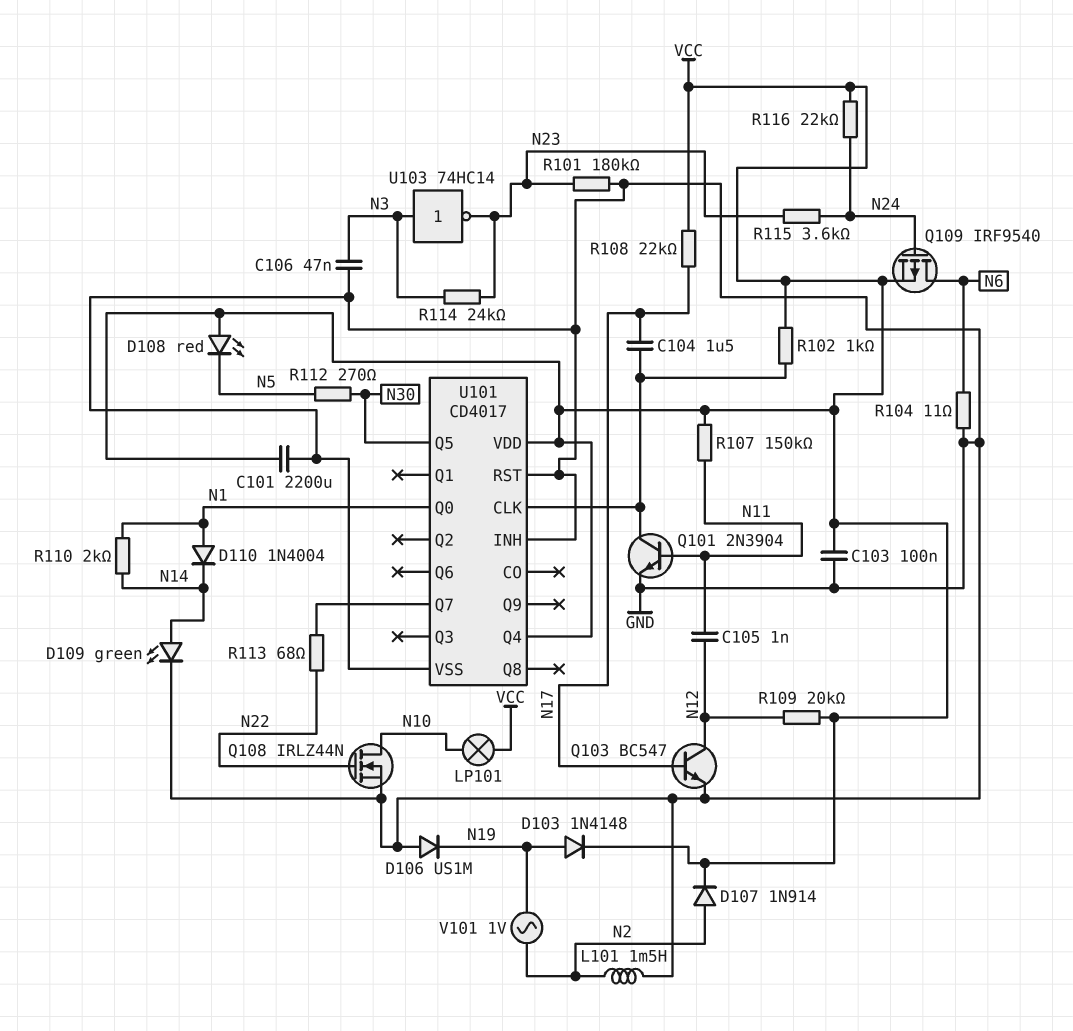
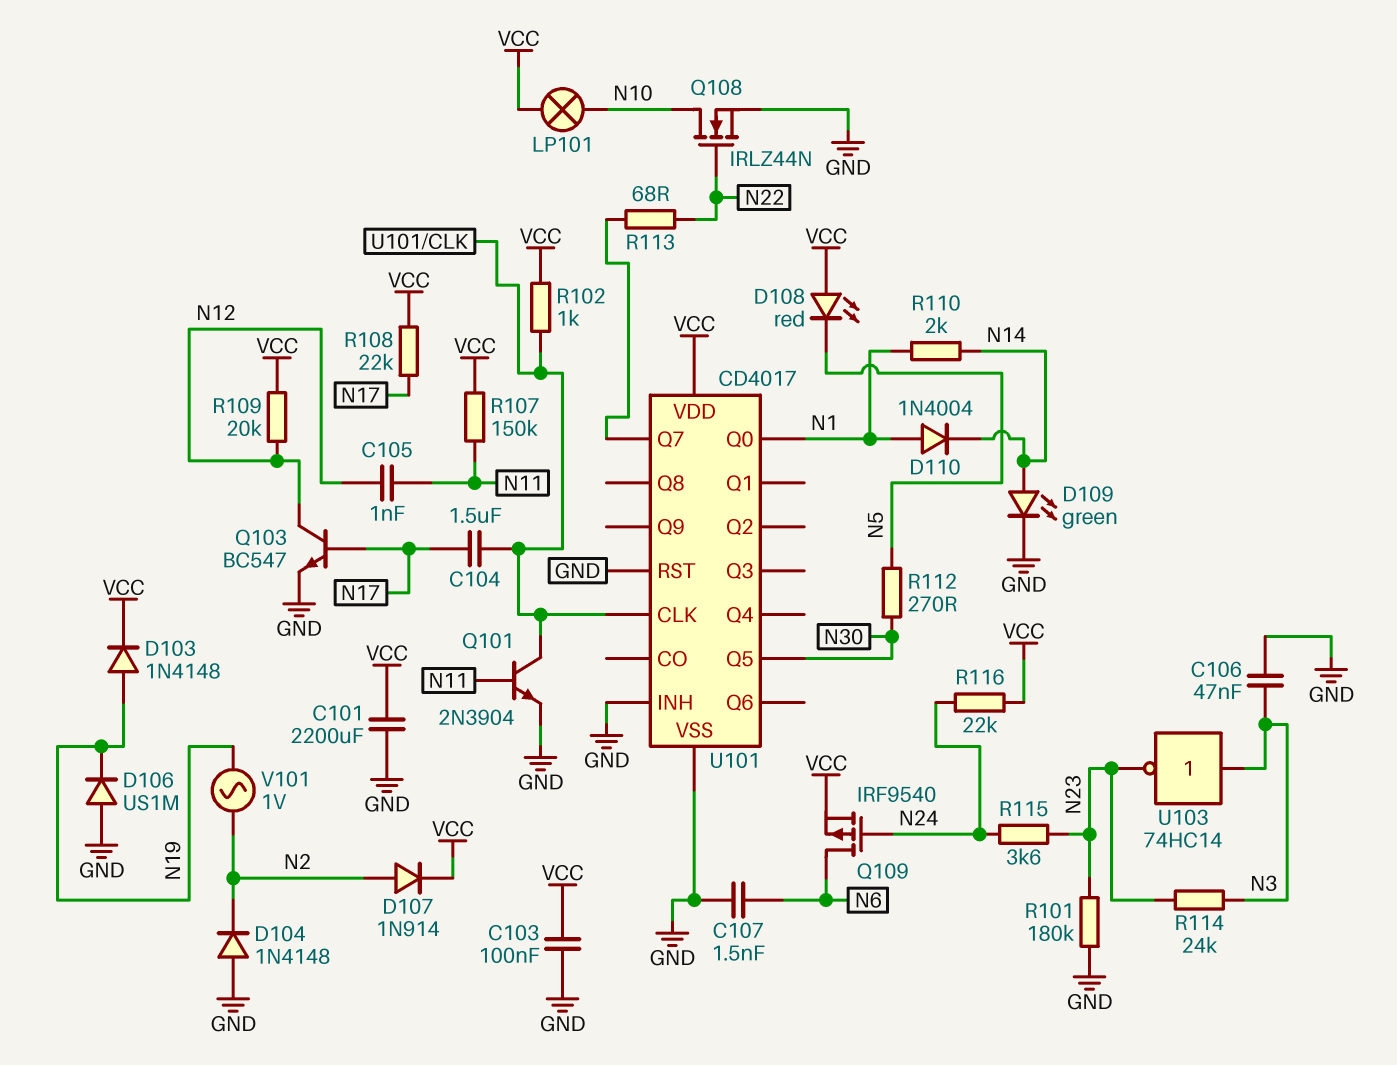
C107: none -> 1.5nF (GND, N6)
D104: none -> diode 1N4148 (A GND, K N2)
L101: 1.5mH (GND, N2) -> none
R104: 11 (GND, N6) -> none
U101 pin Q4: VCC -> none

